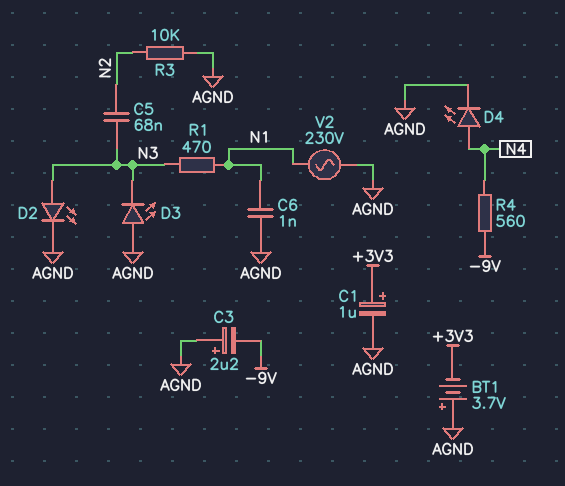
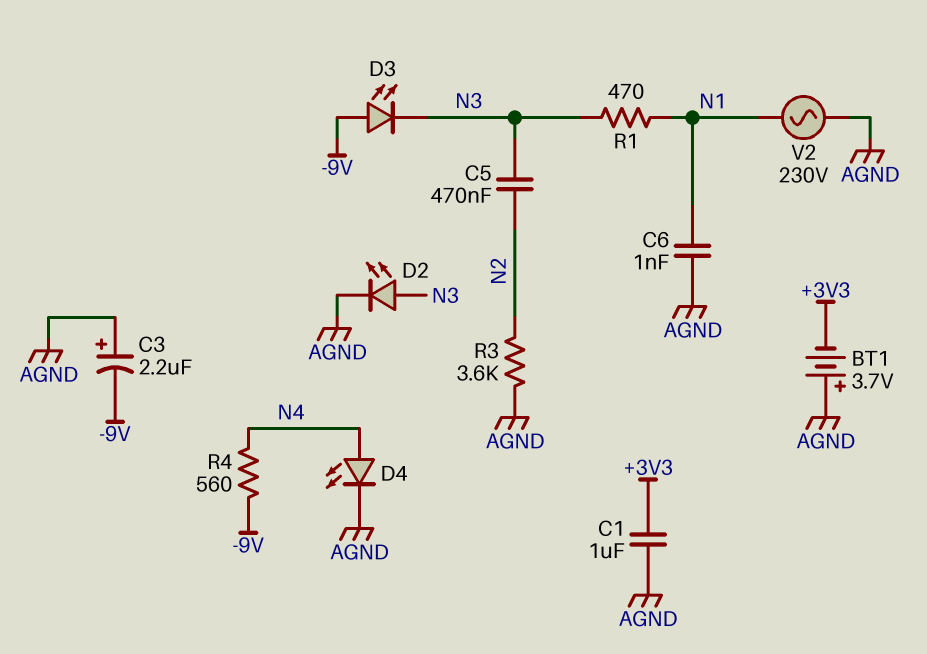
C1: 1uF (plus +3V3, minus AGND) -> 1uF (+3V3, AGND)
C5: 68nF (N2, N3) -> 470nF (N2, N3)
D3: LED (A AGND, K N3) -> LED (A -9V, K N3)
R3: 10k (AGND, N2) -> 3.6k (AGND, N2)

